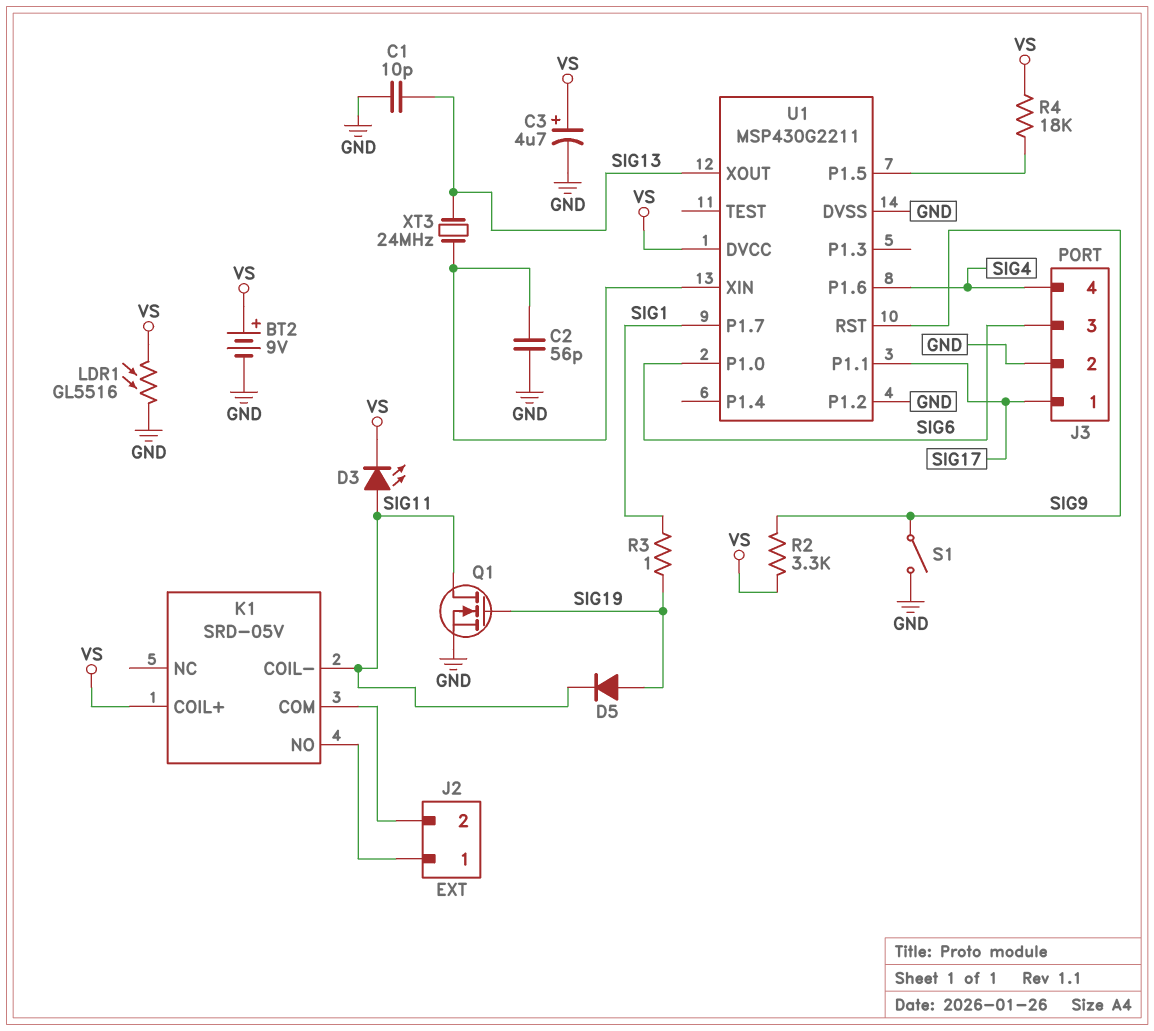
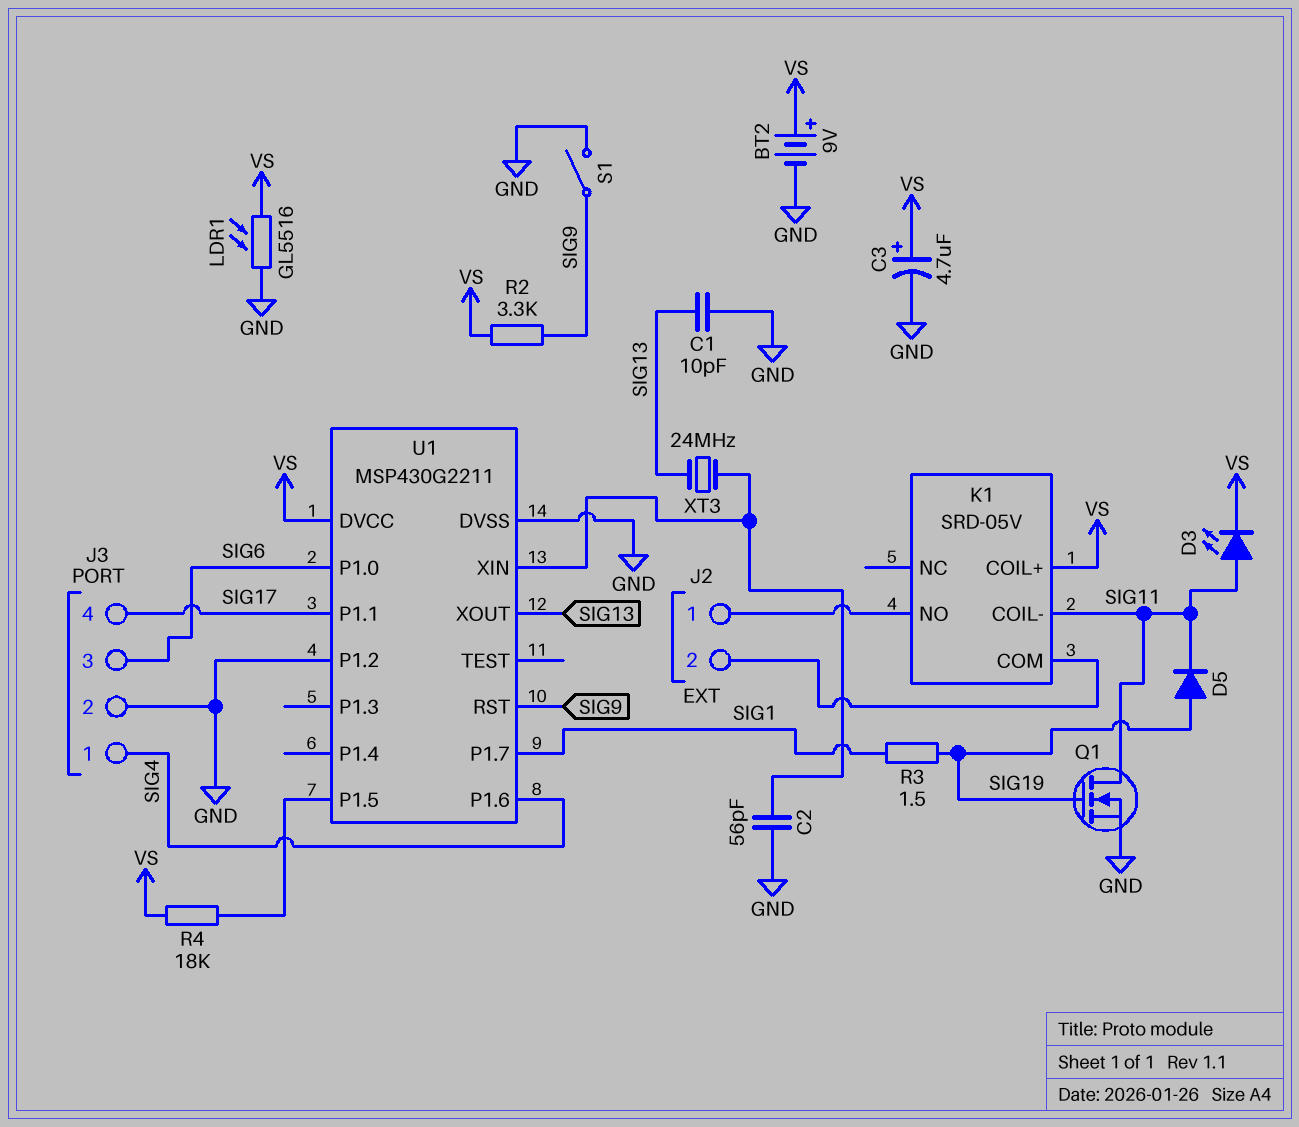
J3 pin 1: SIG17 -> SIG4
J3 pin 4: SIG4 -> SIG17
R3: 1 (SIG1, SIG19) -> 1.5 (SIG1, SIG19)

